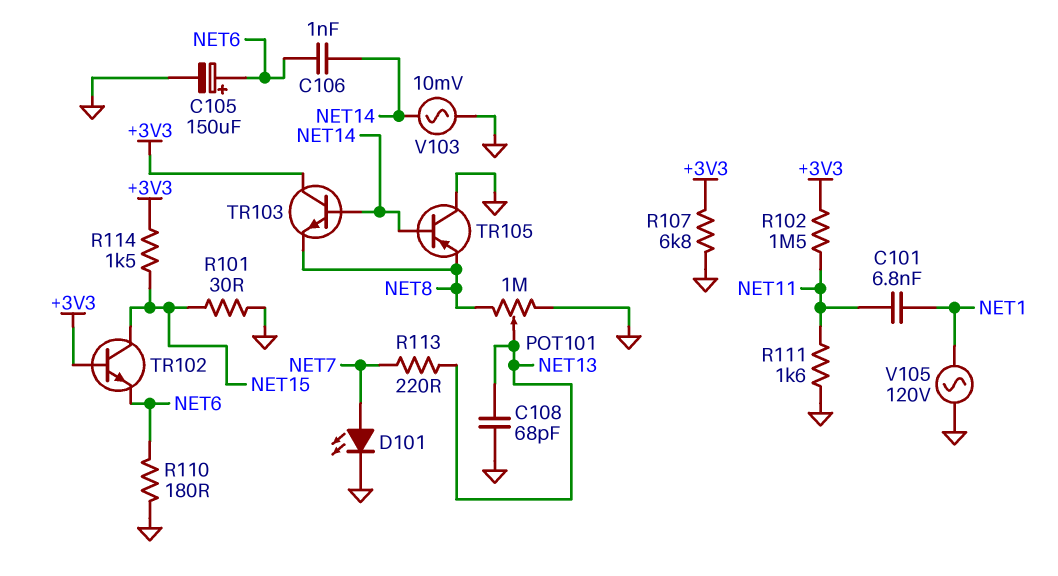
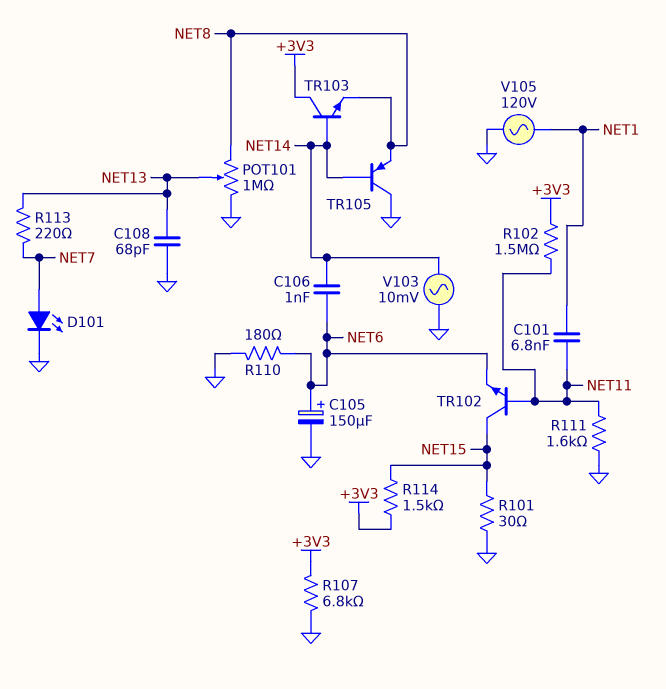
TR102: NPN (B +3V3, C NET15, E NET6) -> NPN (B NET11, C NET15, E NET6)

